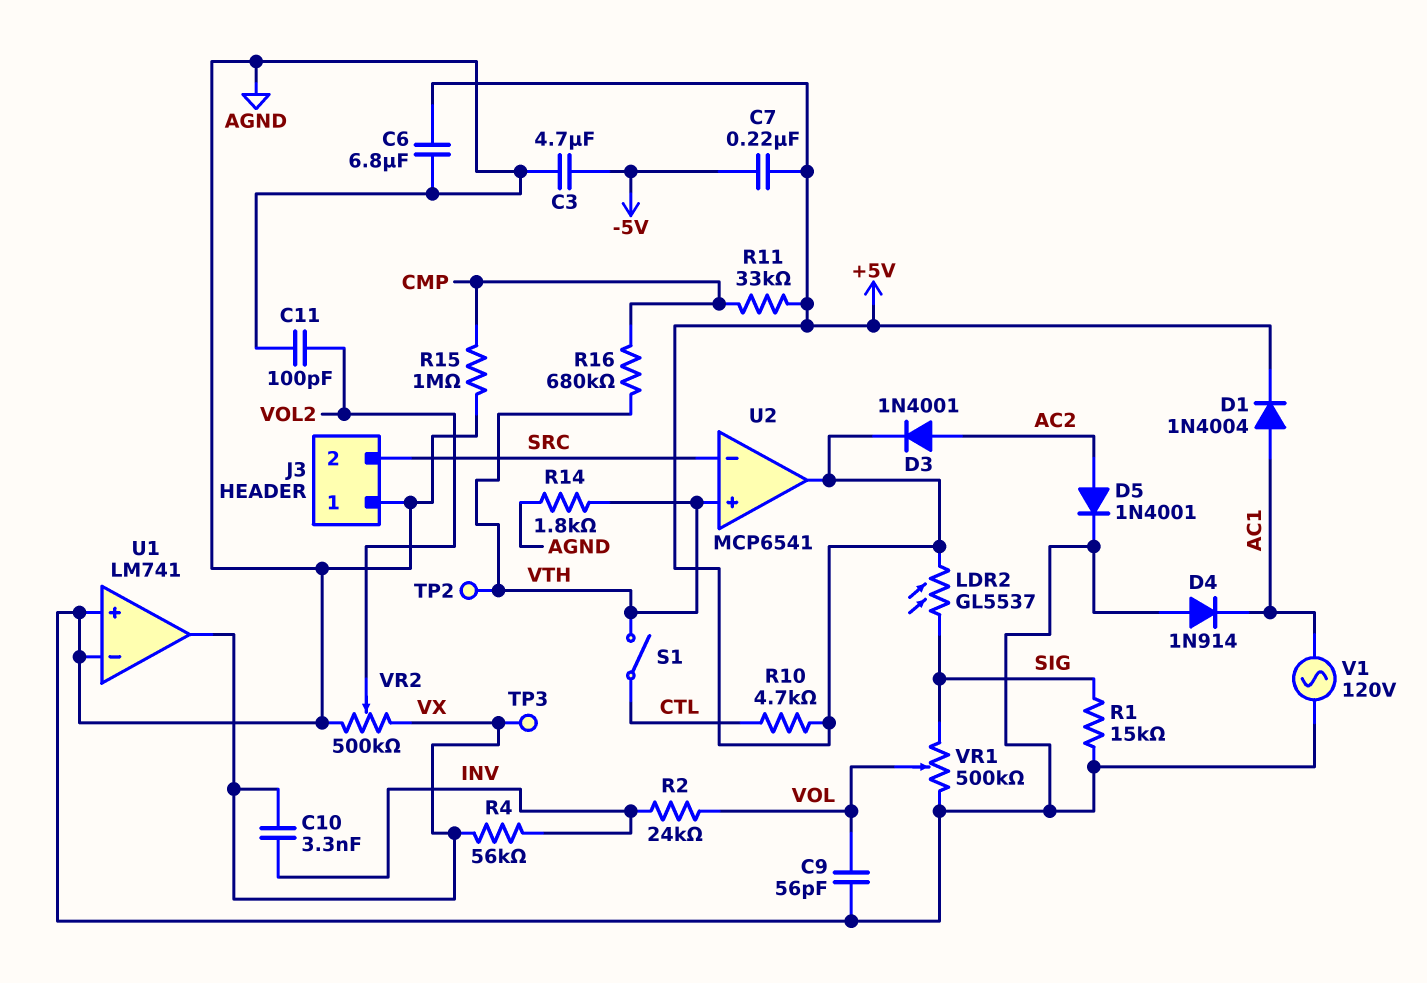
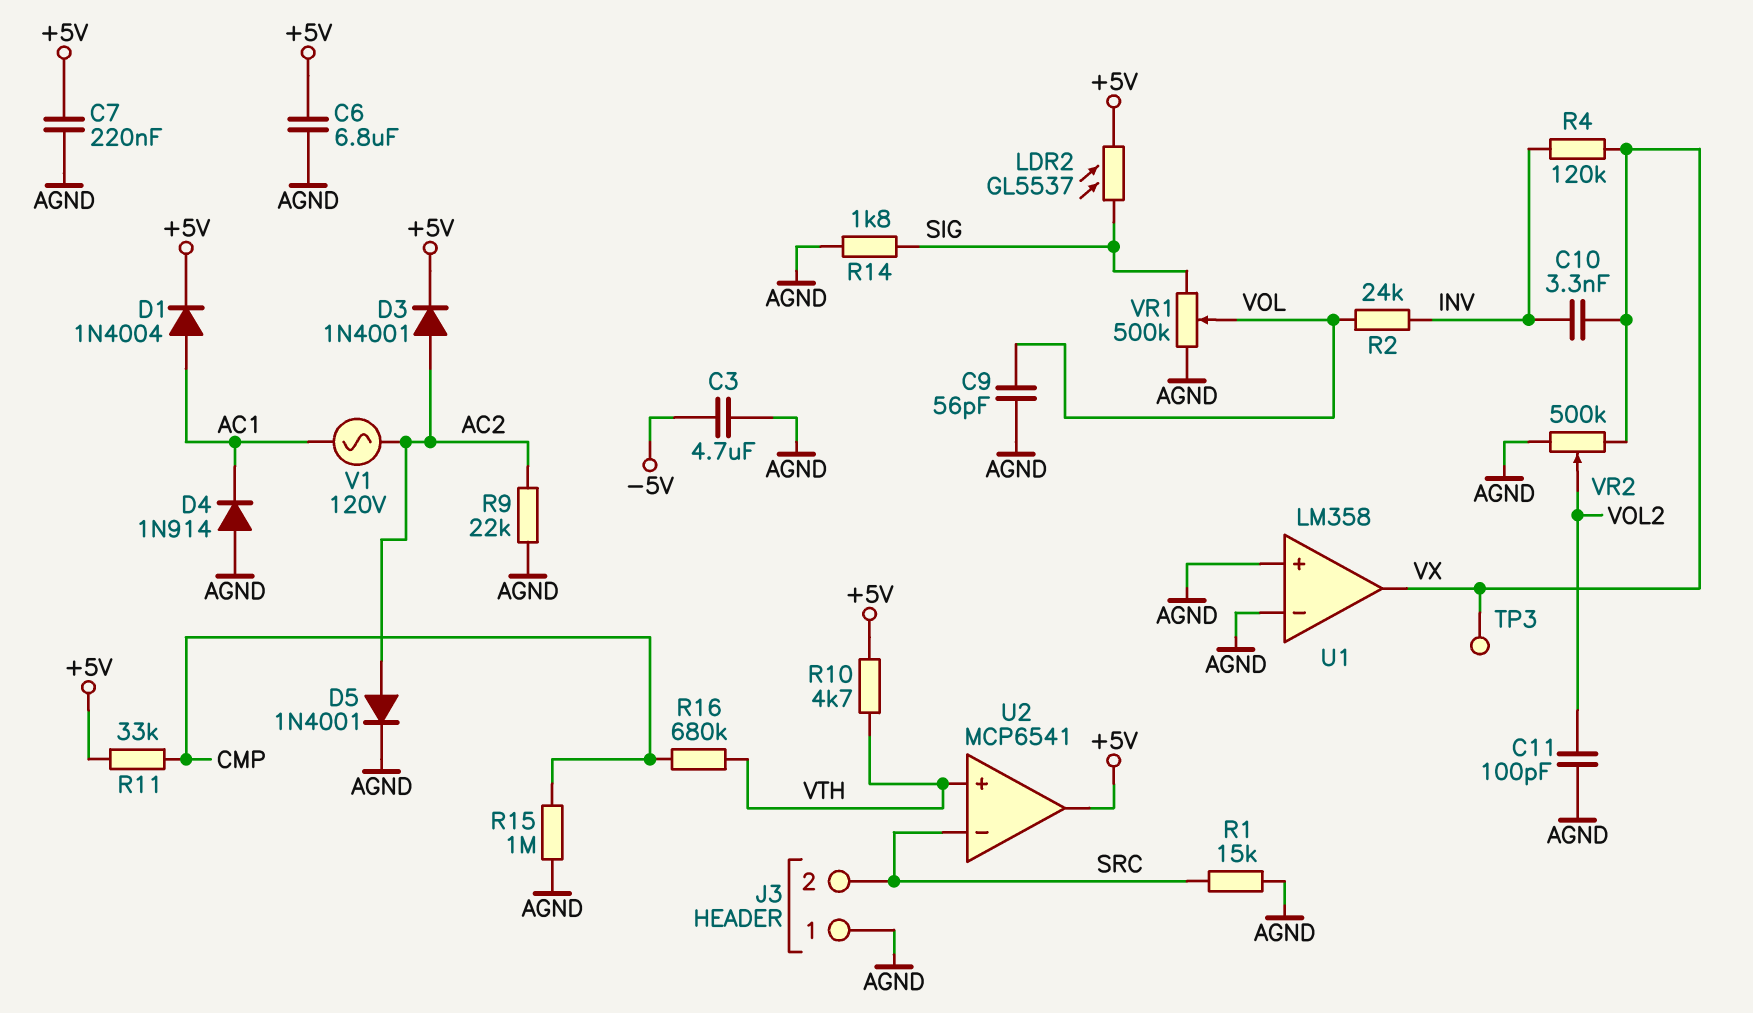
C7: 220nF (+5V, -5V) -> 220nF (+5V, AGND)
R1: 15k (AGND, SIG) -> 15k (AGND, SRC)
R4: 56k (INV, VX) -> 120k (INV, VX)
R9: none -> 22k (AC2, AGND)
R10: 4.7k (+5V, CTL) -> 4.7k (+5V, VTH)
R14: 1.8k (AGND, VTH) -> 1.8k (AGND, SIG)
S1: switch (CTL, VTH) -> none
TP2: test point (VTH) -> none
U1: LM741 -> LM358
V1: AC 120V (AC1, AGND) -> AC 120V (AC1, AC2)

